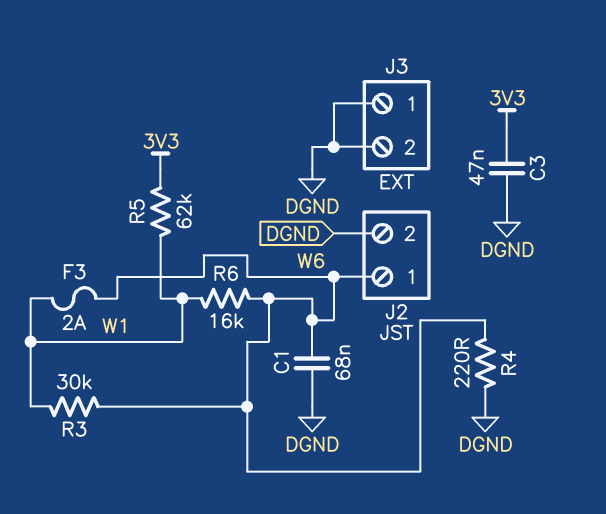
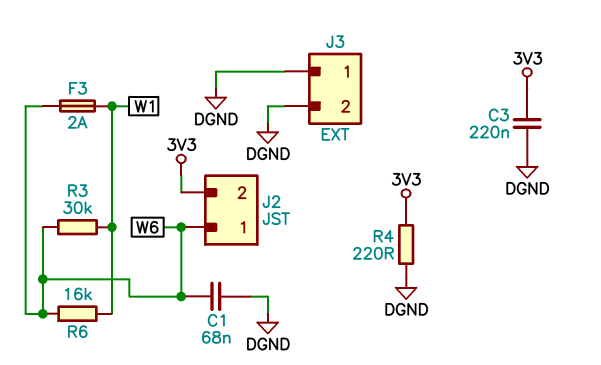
C3: 47nF (3V3, DGND) -> 220nF (3V3, DGND)
J2 pin 2: DGND -> 3V3
R4: 220 (DGND, W6) -> 220 (3V3, DGND)
R5: 62k (3V3, W1) -> none

